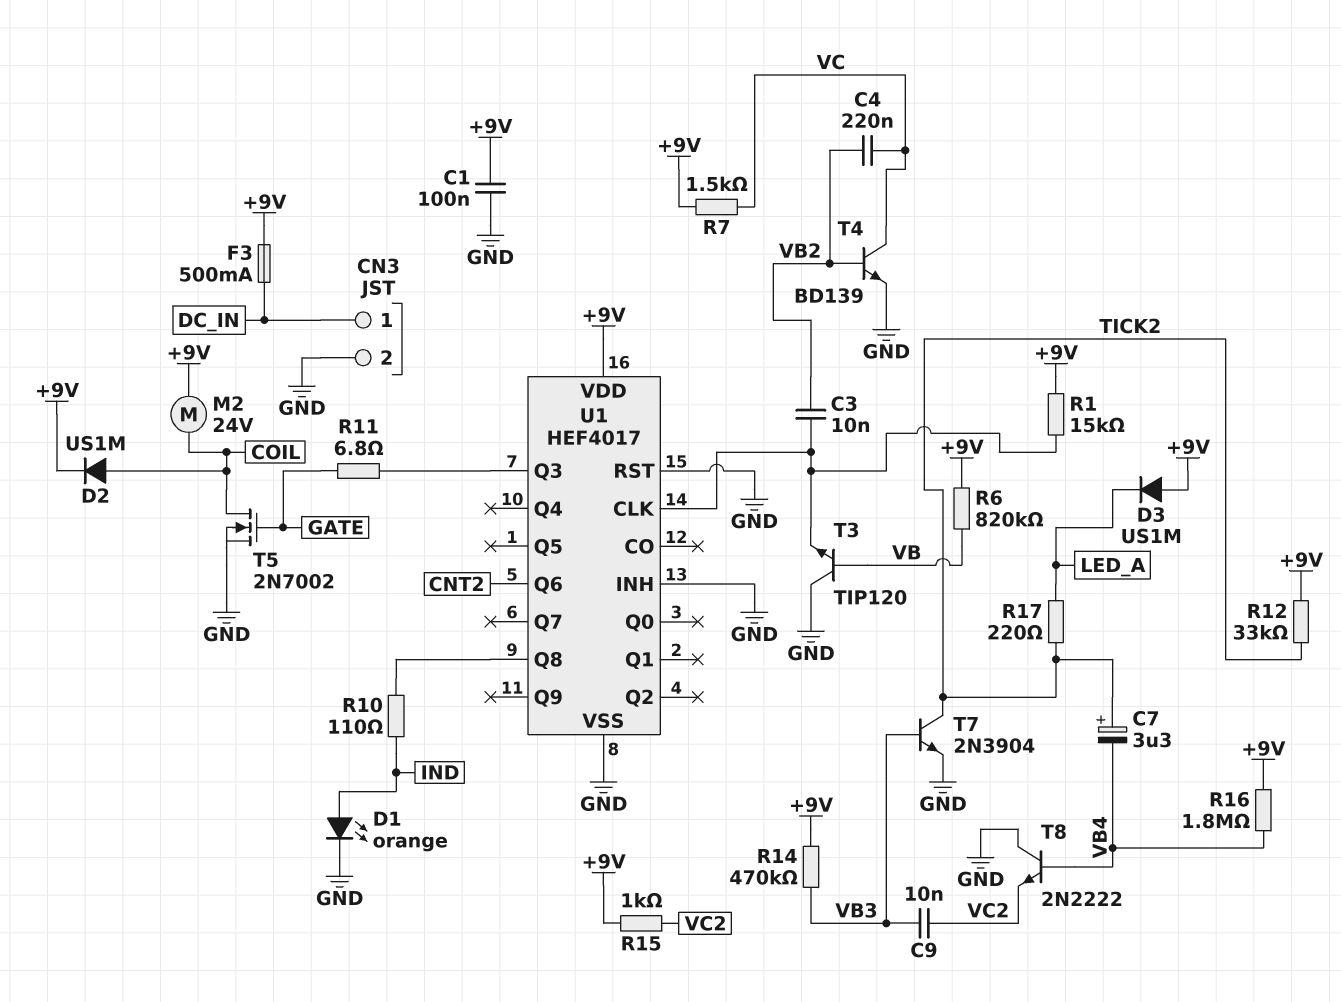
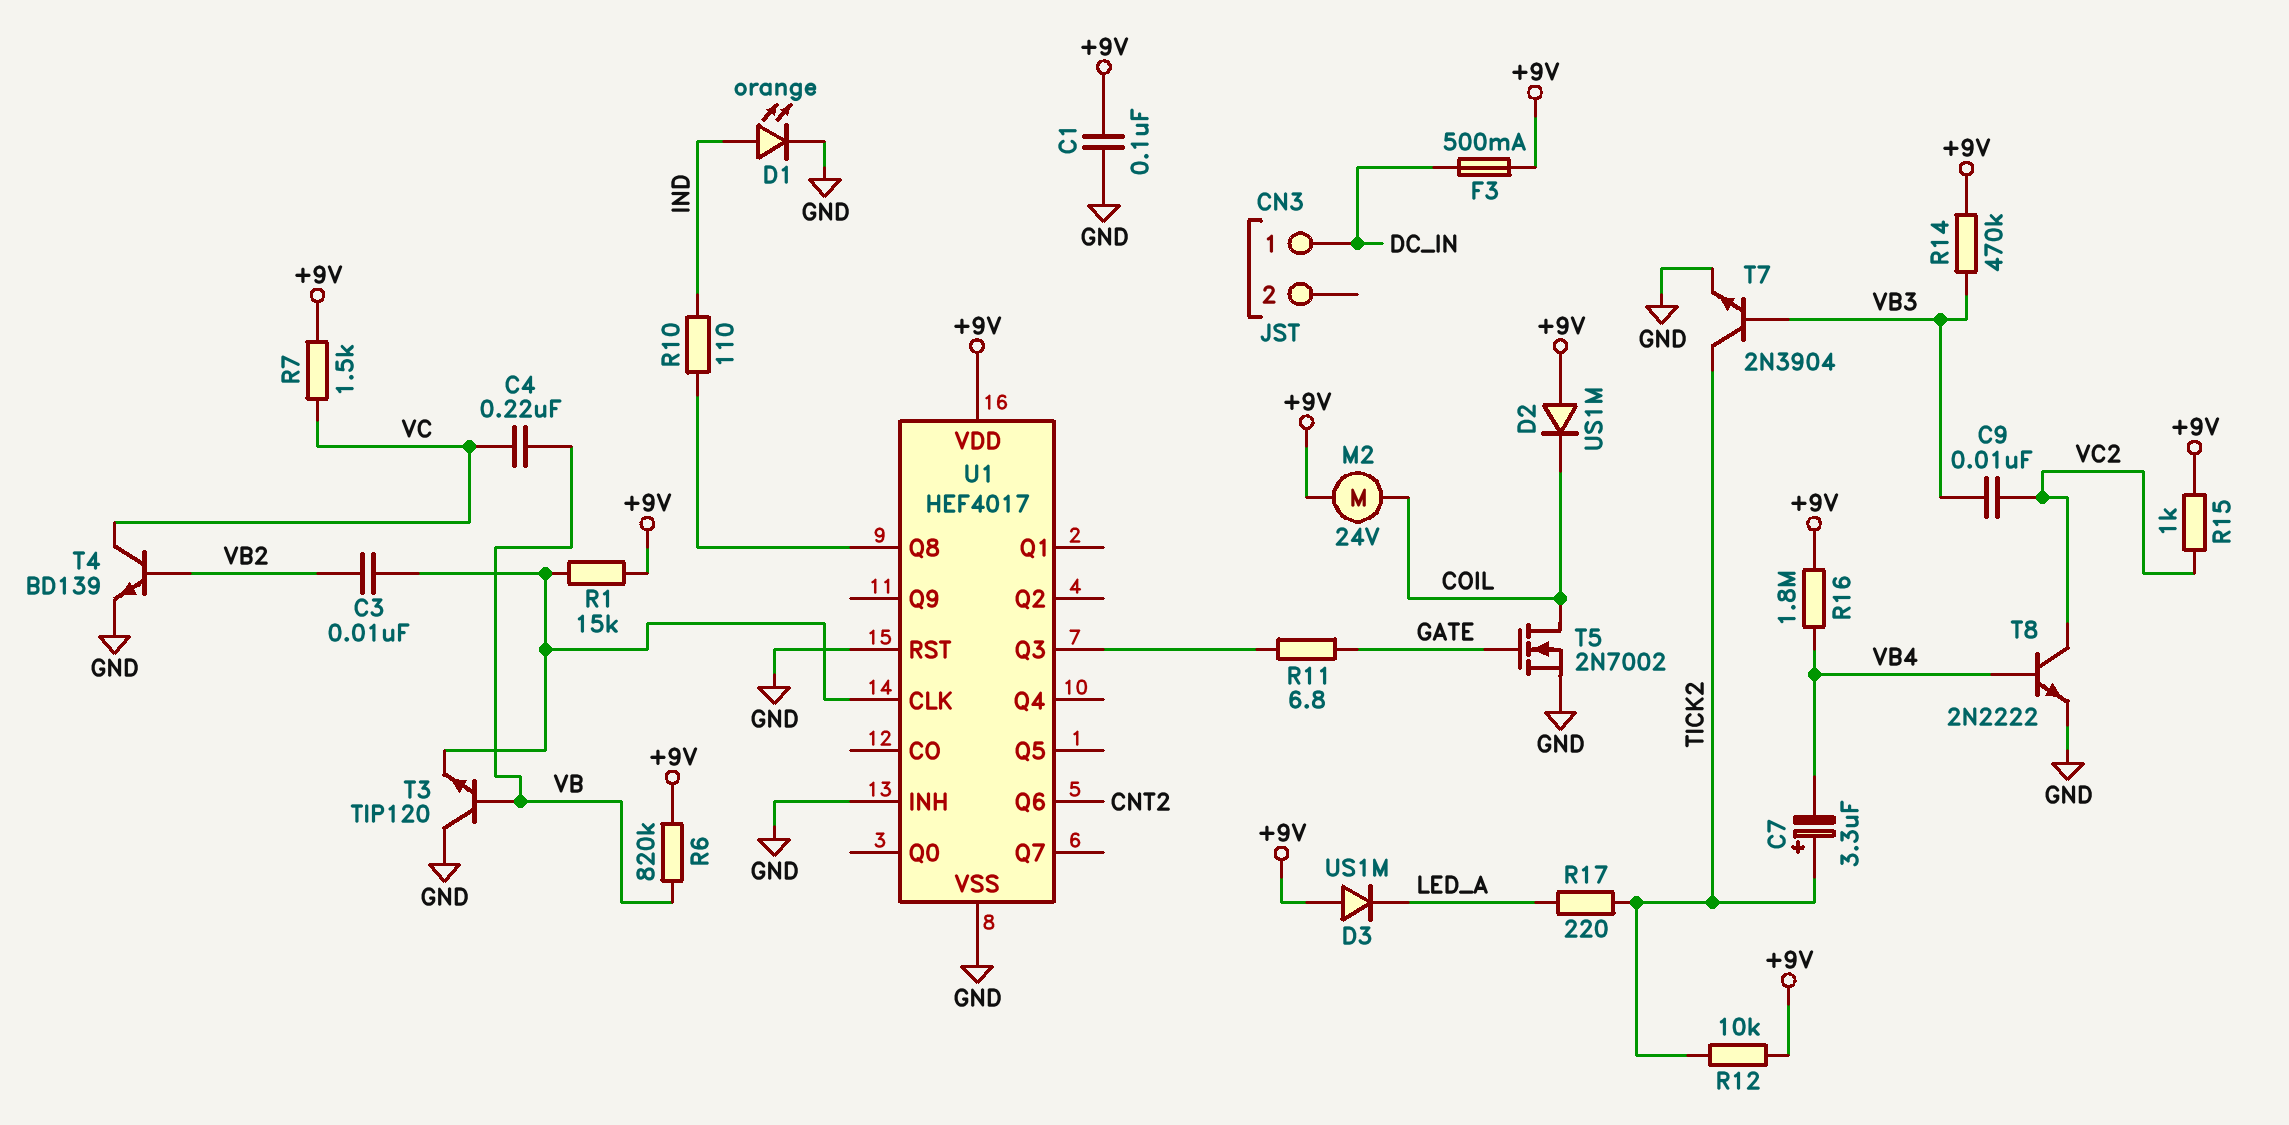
C4: 220nF (VB2, VC) -> 220nF (VB, VC)
CN3 pin 2: GND -> none
D2: diode US1M (A COIL, K +9V) -> diode US1M (A +9V, K COIL)
R12: 33k (+9V, TICK2) -> 10k (+9V, TICK2)
T8: NPN 2N2222 (B VB4, C GND, E VC2) -> NPN 2N2222 (B VB4, C VC2, E GND)

